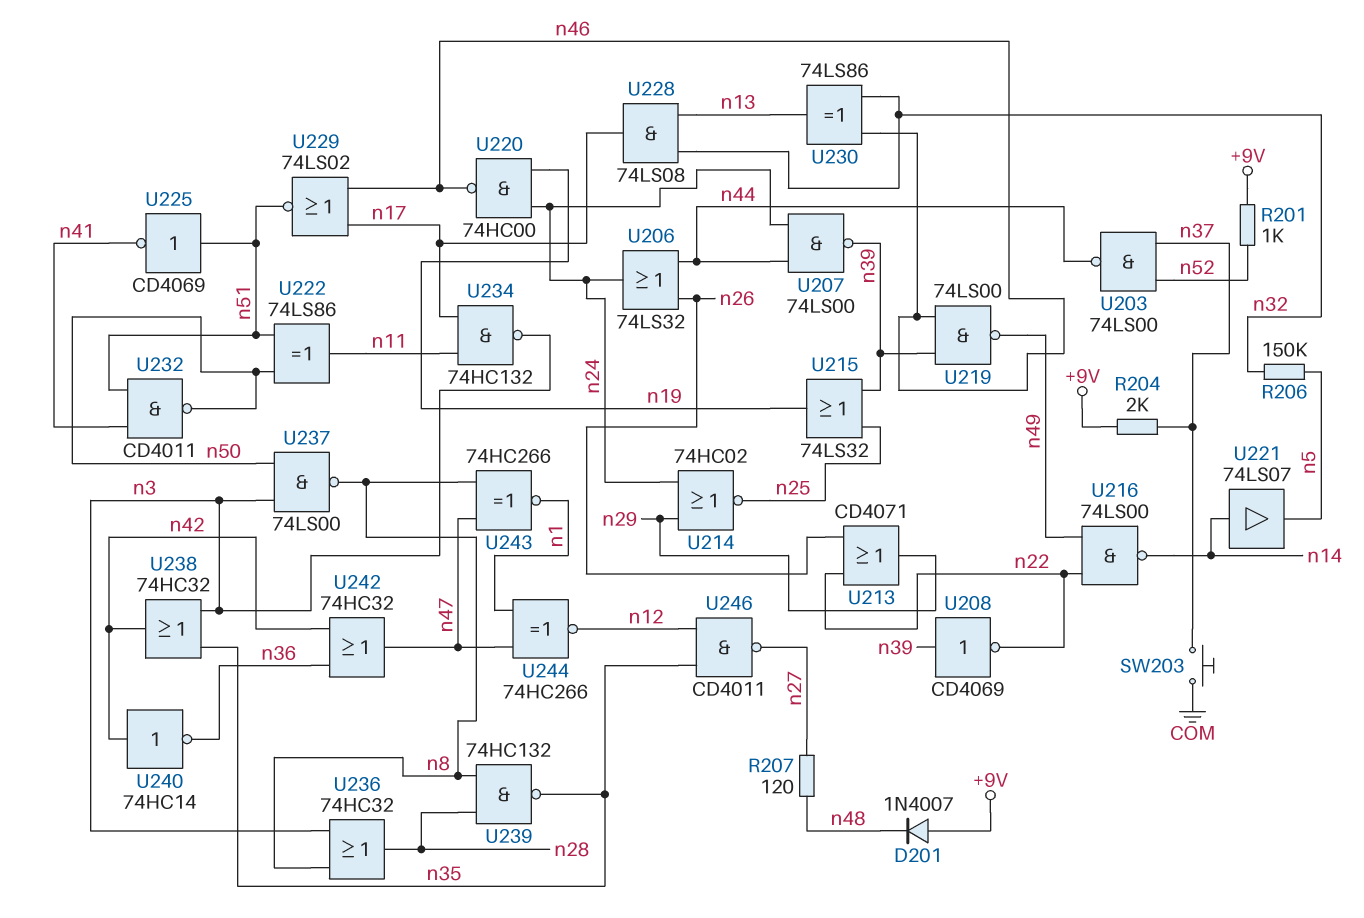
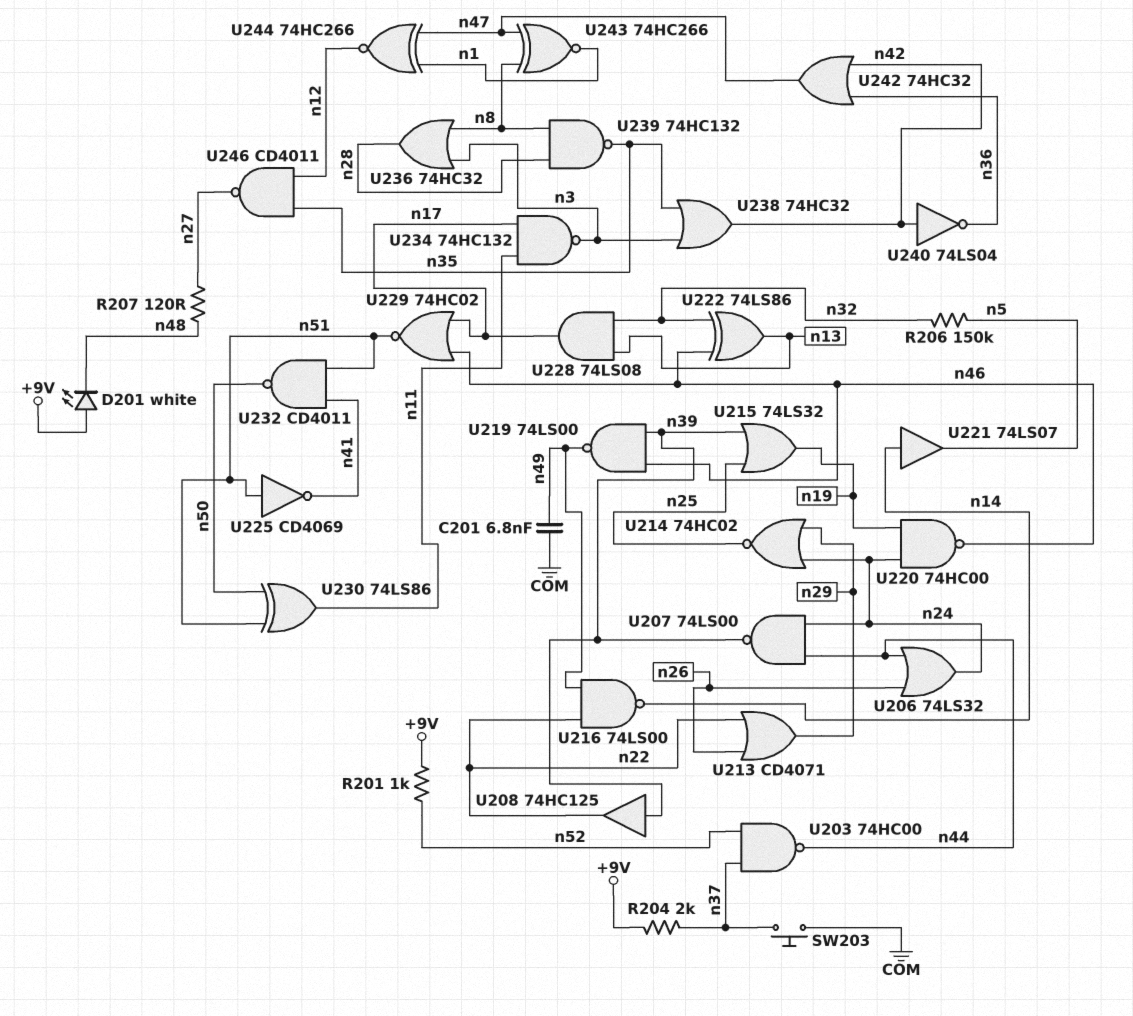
C201: none -> 6.8nF (COM, n49)
D201: diode 1N4007 (A +9V, K n48) -> LED white (A +9V, K n48)
U203: NAND 74LS00 (in n37, in n52, out n44) -> NAND 74HC00 (in n37, in n52, out n44)
U208: NOT CD4069 (in n39, out n22) -> buffer 74HC125 (in n39, out n22)
U222: XOR 74LS86 (in n50, in n51, out n11) -> XOR 74LS86 (in n32, in n46, out n13)
U229: NOR 74LS02 (in n17, in n46, out n51) -> NOR 74HC02 (in n17, in n46, out n51)
U230: XOR 74LS86 (in n32, in n46, out n13) -> XOR 74LS86 (in n50, in n51, out n11)
U237: NAND 74LS00 (in n3, in n50, out n8) -> none
U240: NOT 74HC14 (in n42, out n36) -> NOT 74LS04 (in n42, out n36)

